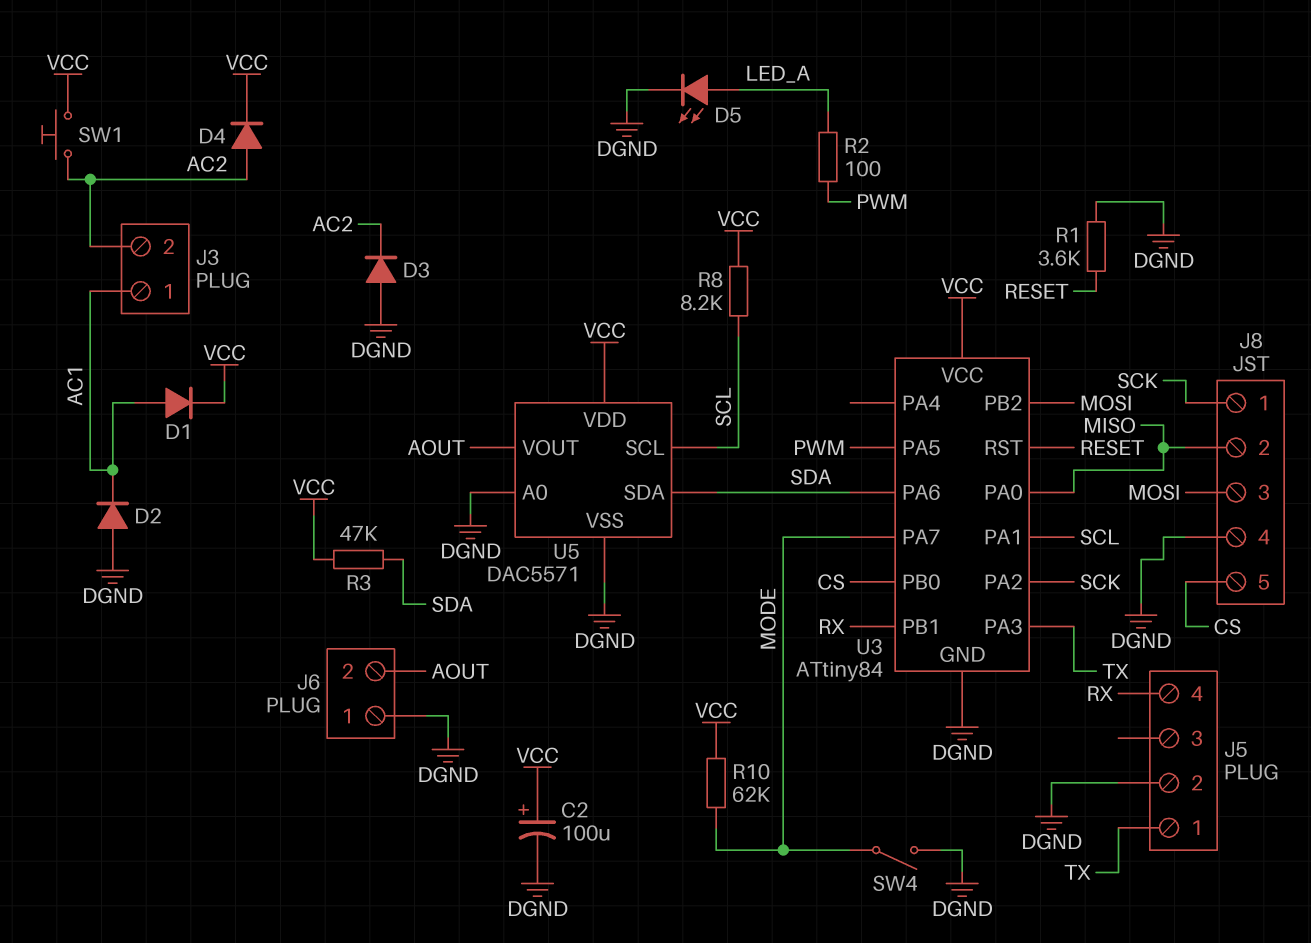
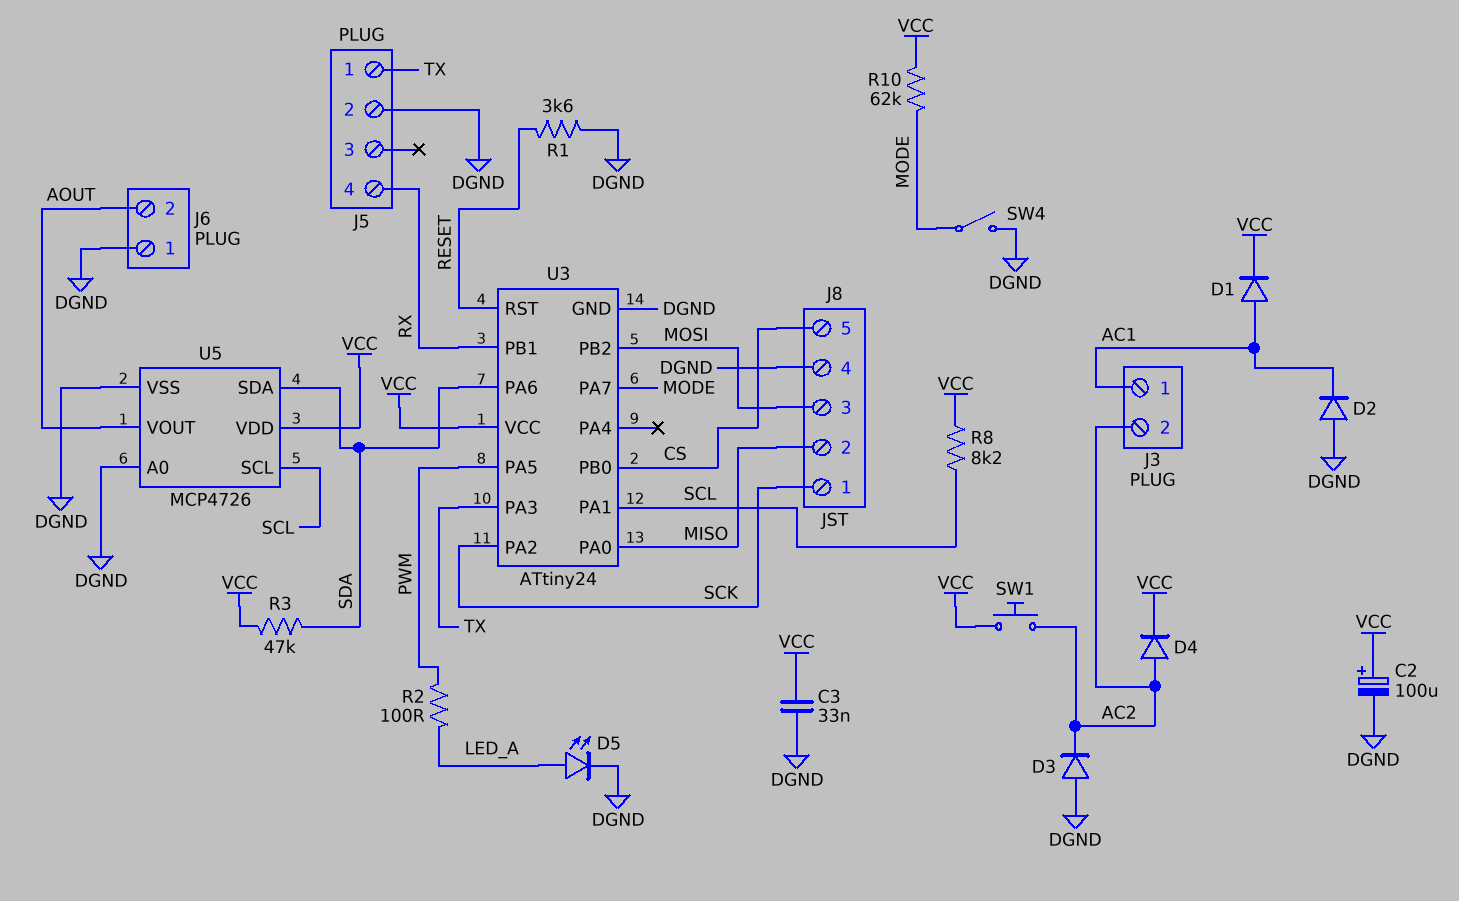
C3: none -> 33nF (DGND, VCC)
U3: ATtiny84 -> ATtiny24
U5: DAC5571 -> MCP4726

